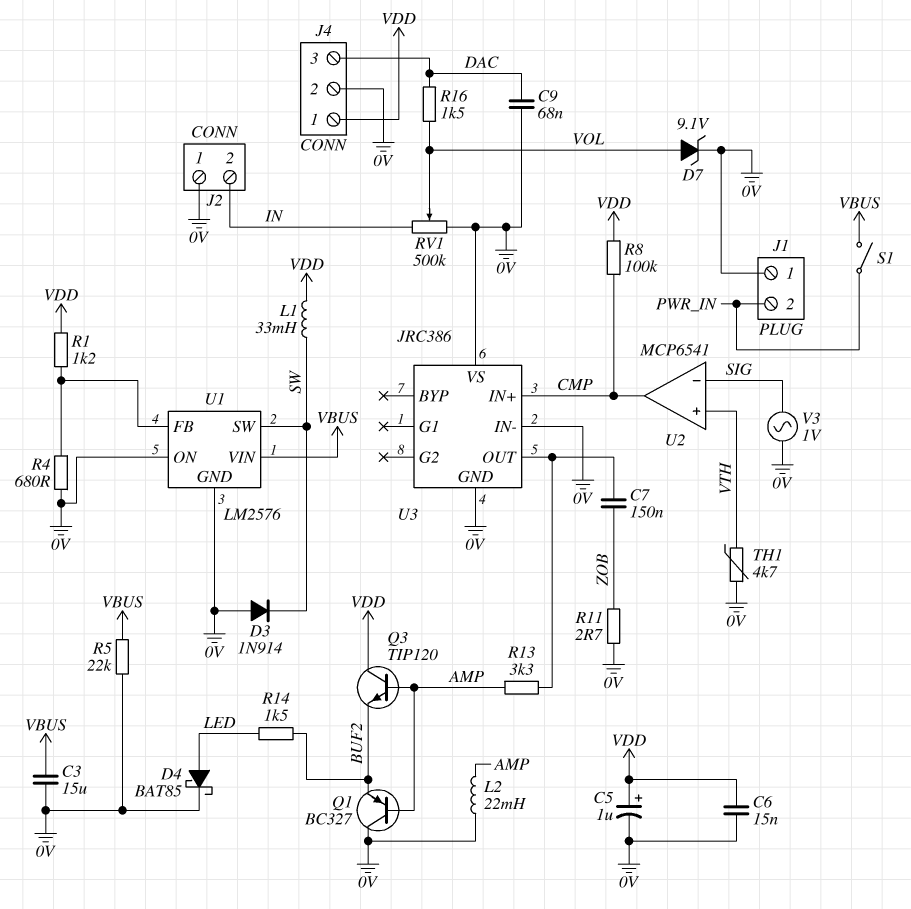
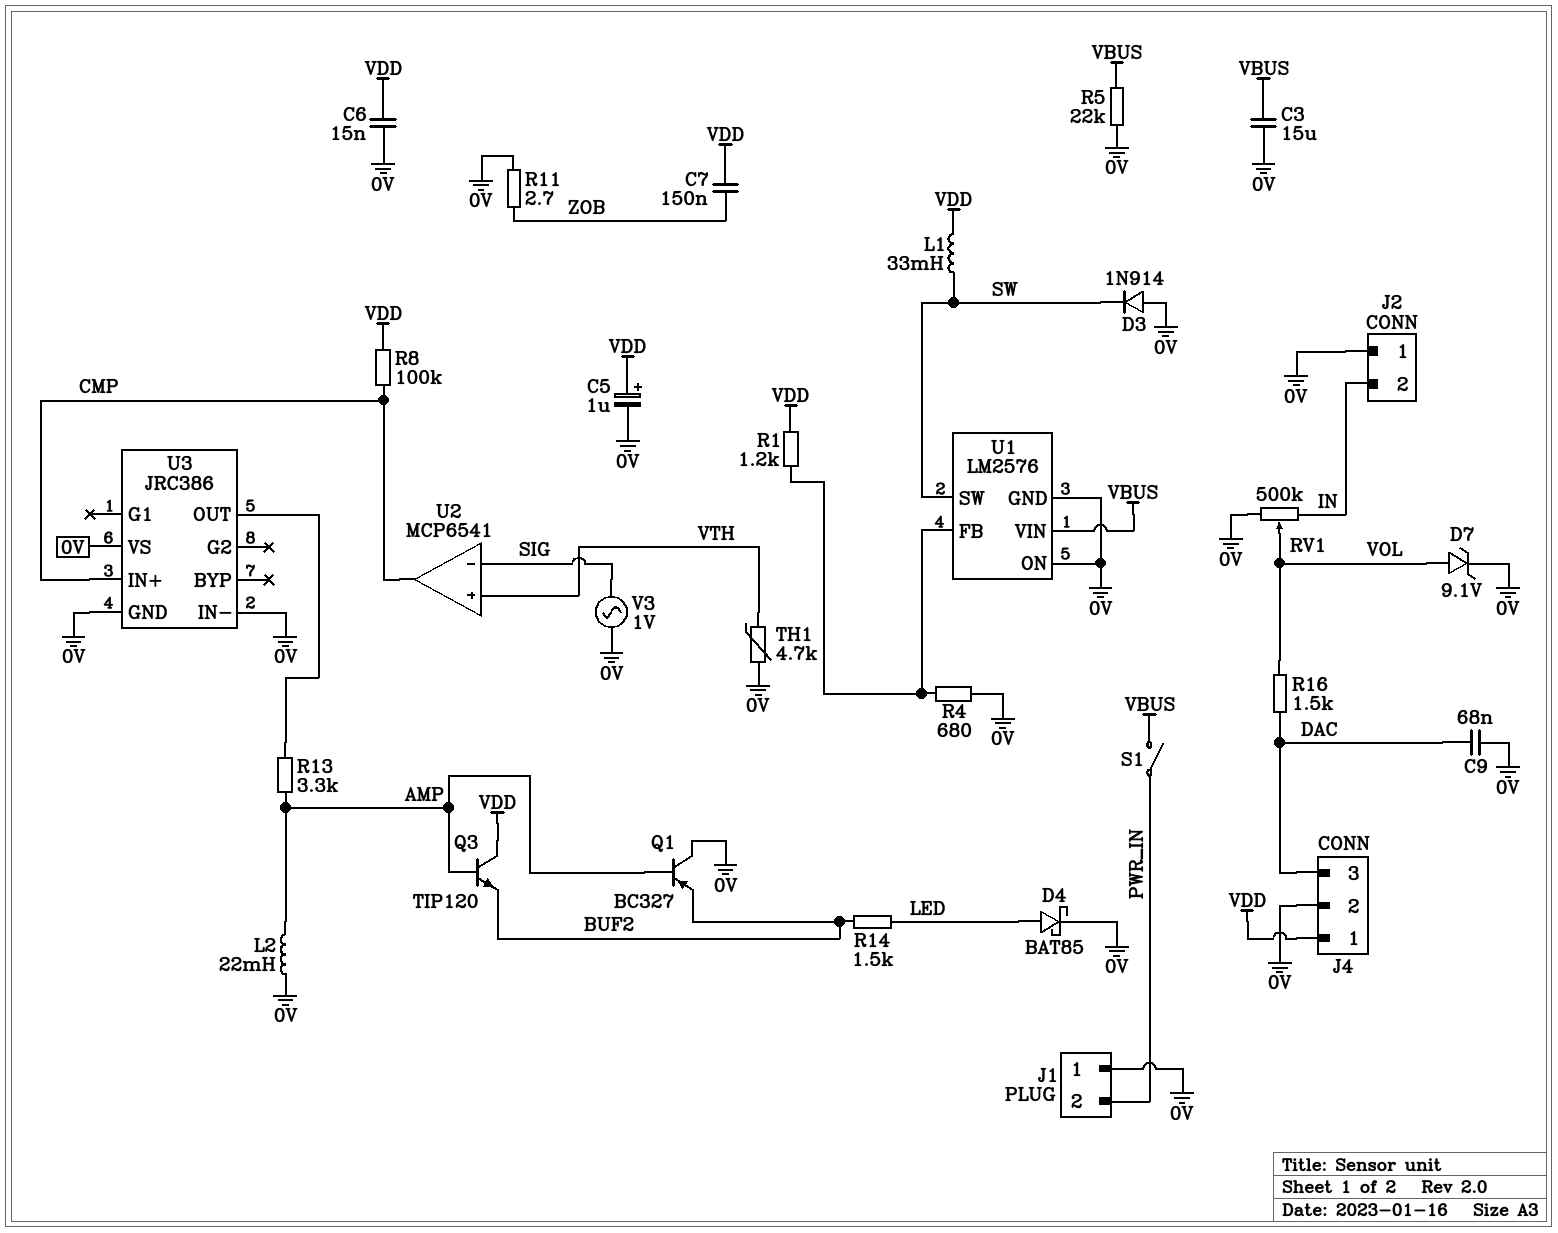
C7: 150nF (U3/OUT, ZOB) -> 150nF (VDD, ZOB)

